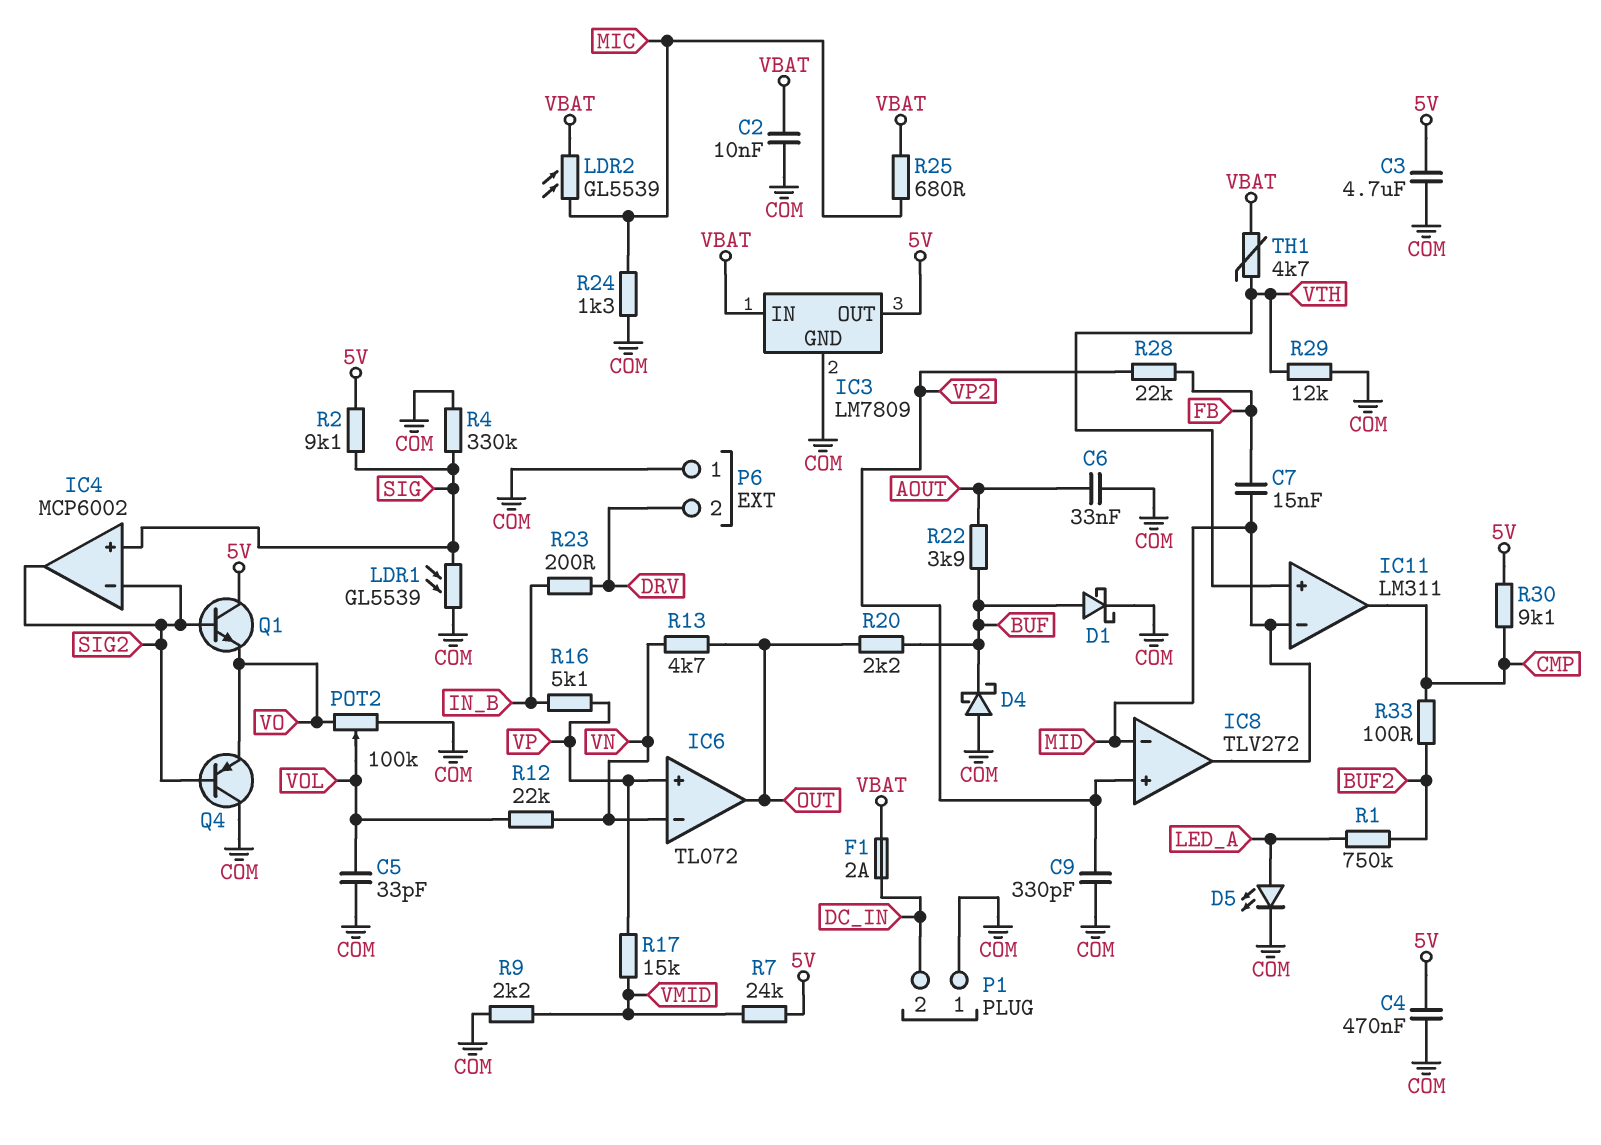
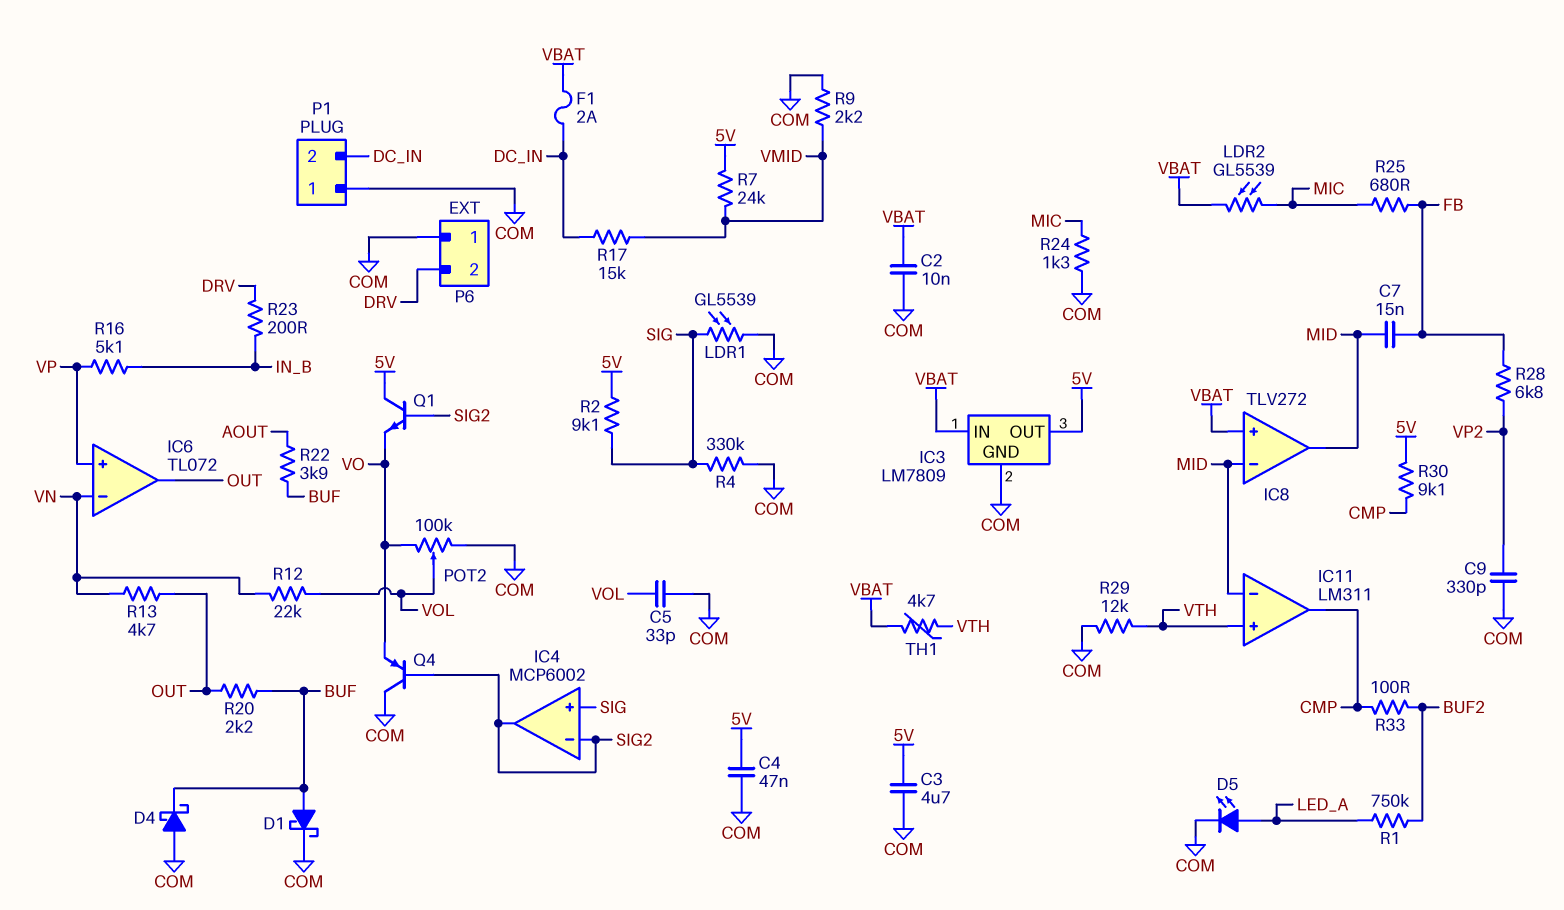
C4: 470nF (5V, COM) -> 47nF (5V, COM)
C6: 33nF (AOUT, COM) -> none
IC8 pin in+: VP2 -> VBAT
R17: 15k (VMID, VP) -> 15k (DC_IN, VMID)
R25: 680 (MIC, VBAT) -> 680 (FB, MIC)
R28: 22k (FB, VP2) -> 6.8k (FB, VP2)

